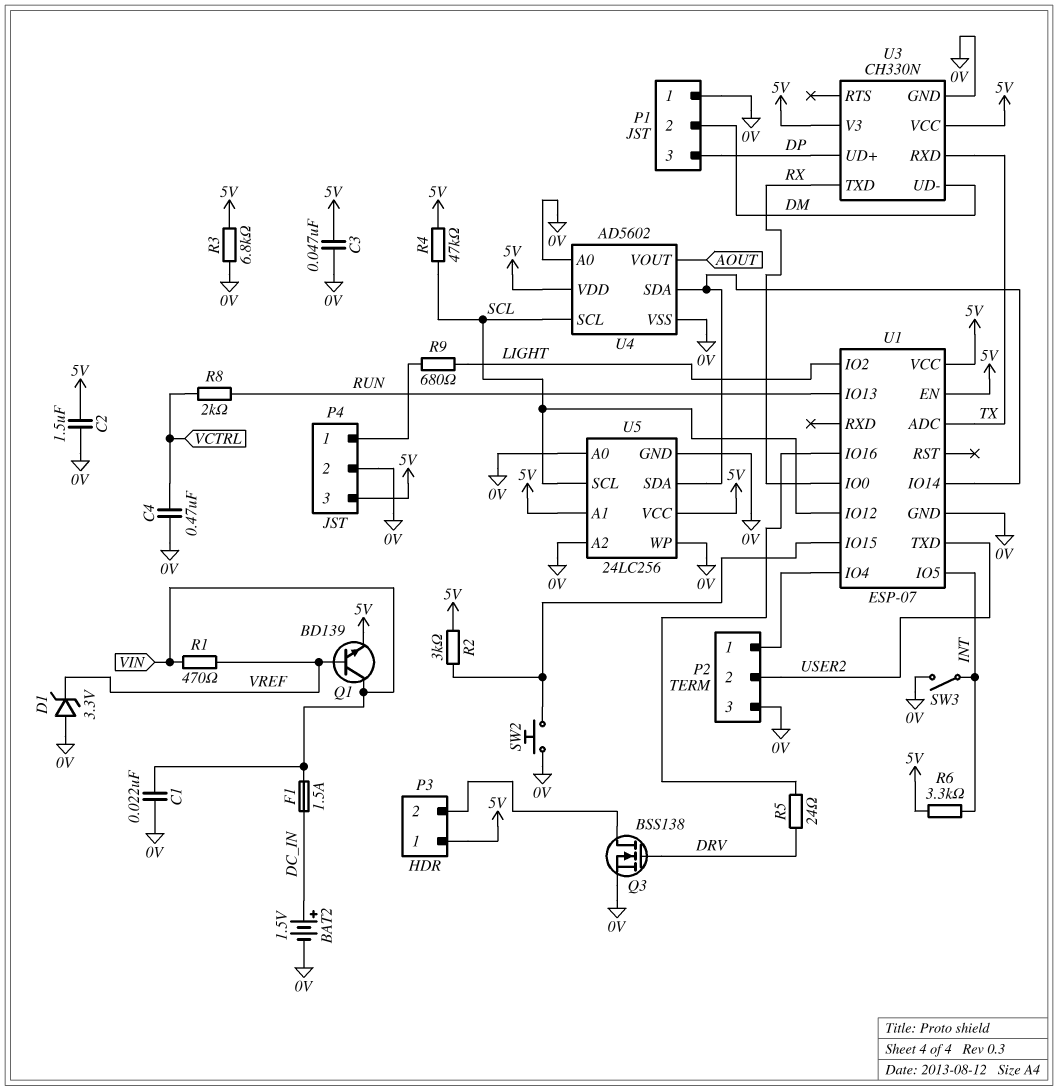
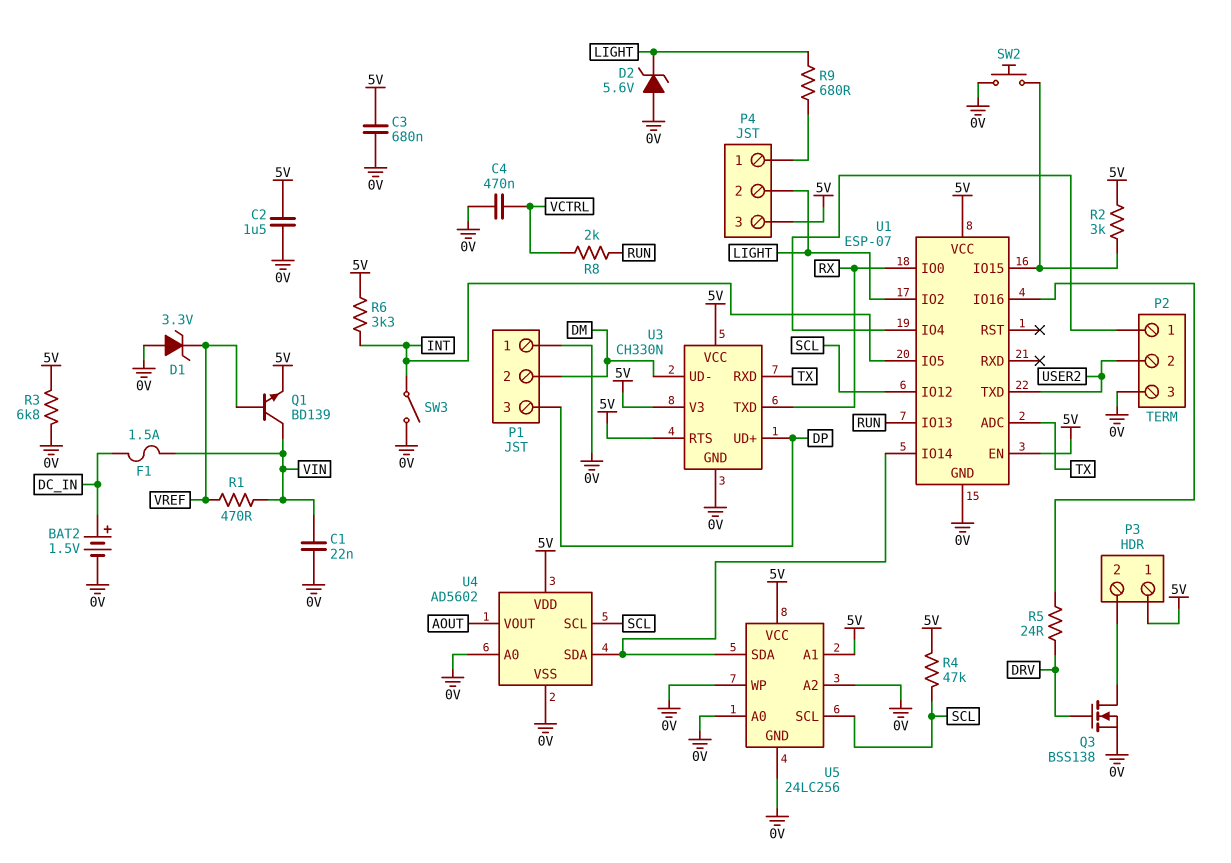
C3: 47nF (0V, 5V) -> 680nF (0V, 5V)
D2: none -> zener 5.6V (A 0V, K LIGHT)
P4 pin 2: 0V -> LIGHT
U3 pin RTS: none -> 5V

